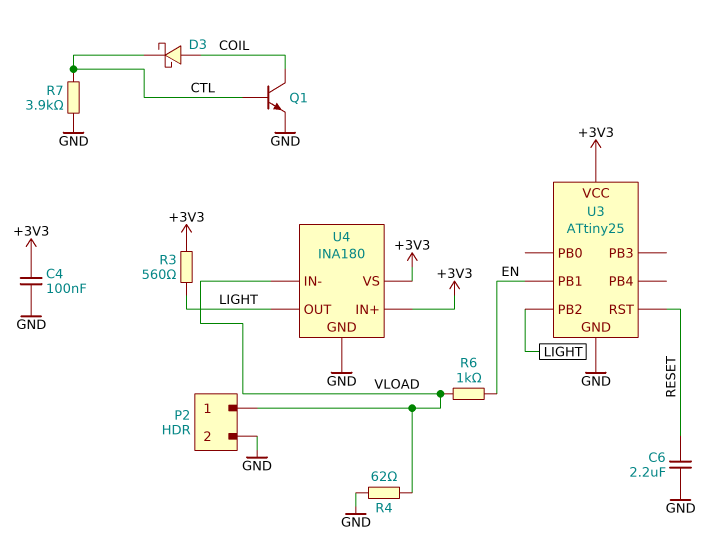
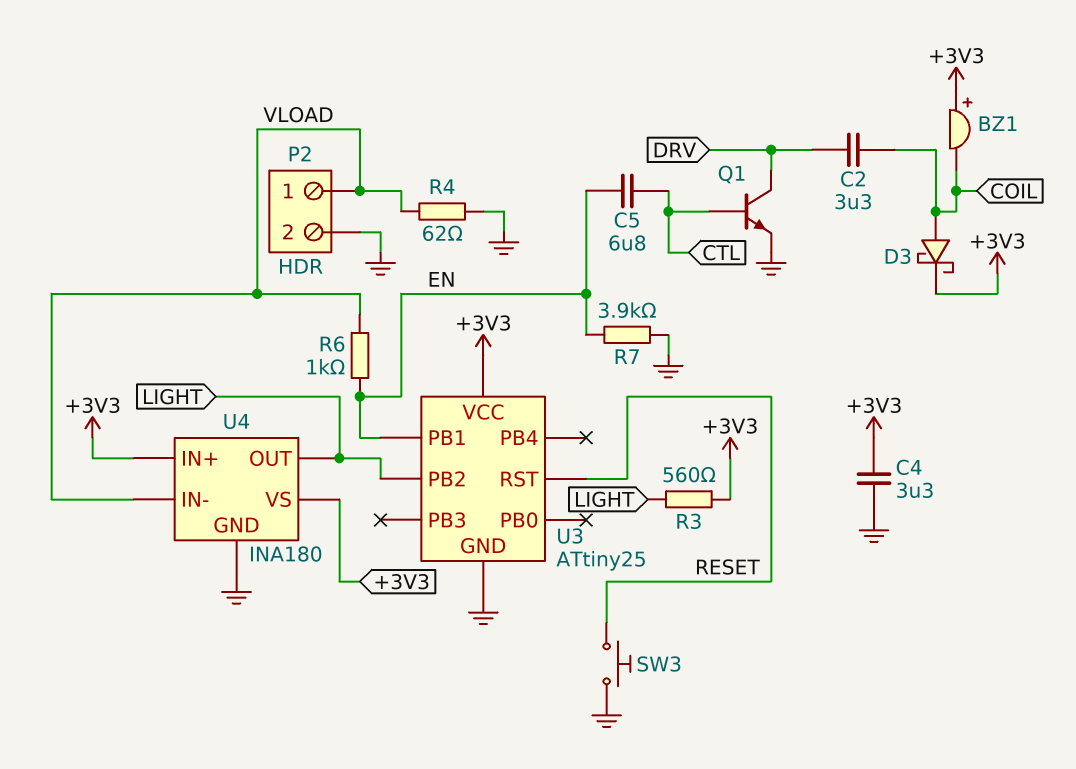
BZ1: none -> buzzer (plus +3V3, minus COIL)
C2: none -> 3.3uF (COIL, DRV)
C4: 100nF (+3V3, GND) -> 3.3uF (+3V3, GND)
C5: none -> 6.8uF (CTL, EN)
C6: 2.2uF (GND, RESET) -> none
D3: schottky (A COIL, K CTL) -> schottky (A COIL, K +3V3)
Q1: NPN (B CTL, C COIL, E GND) -> NPN (B CTL, C DRV, E GND)
R7: 3.9k (CTL, GND) -> 3.9k (EN, GND)
SW3: none -> button (GND, RESET)

